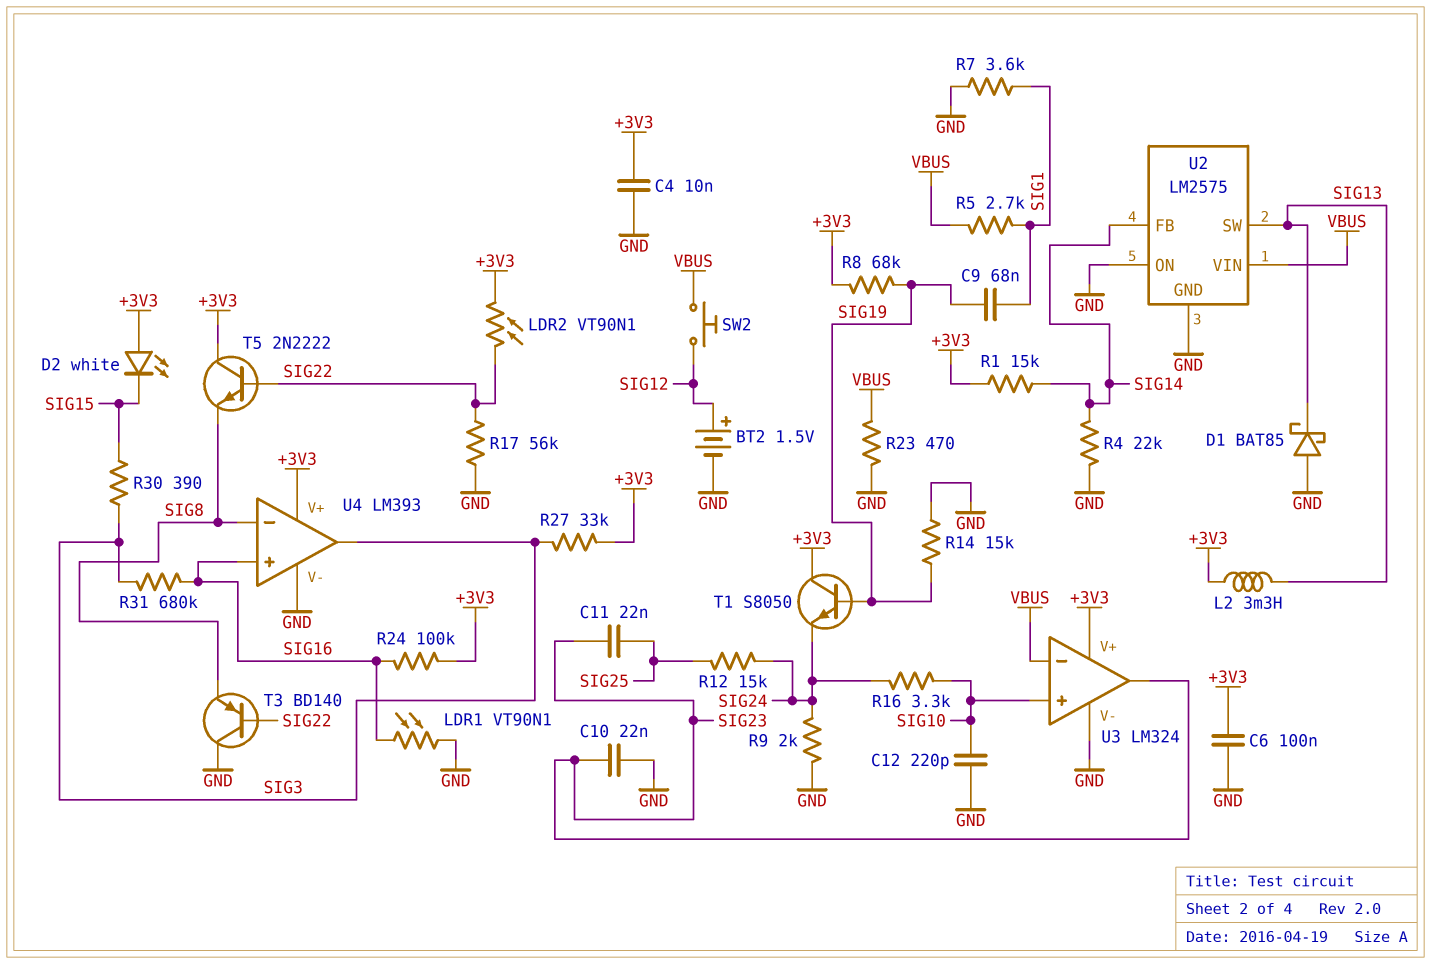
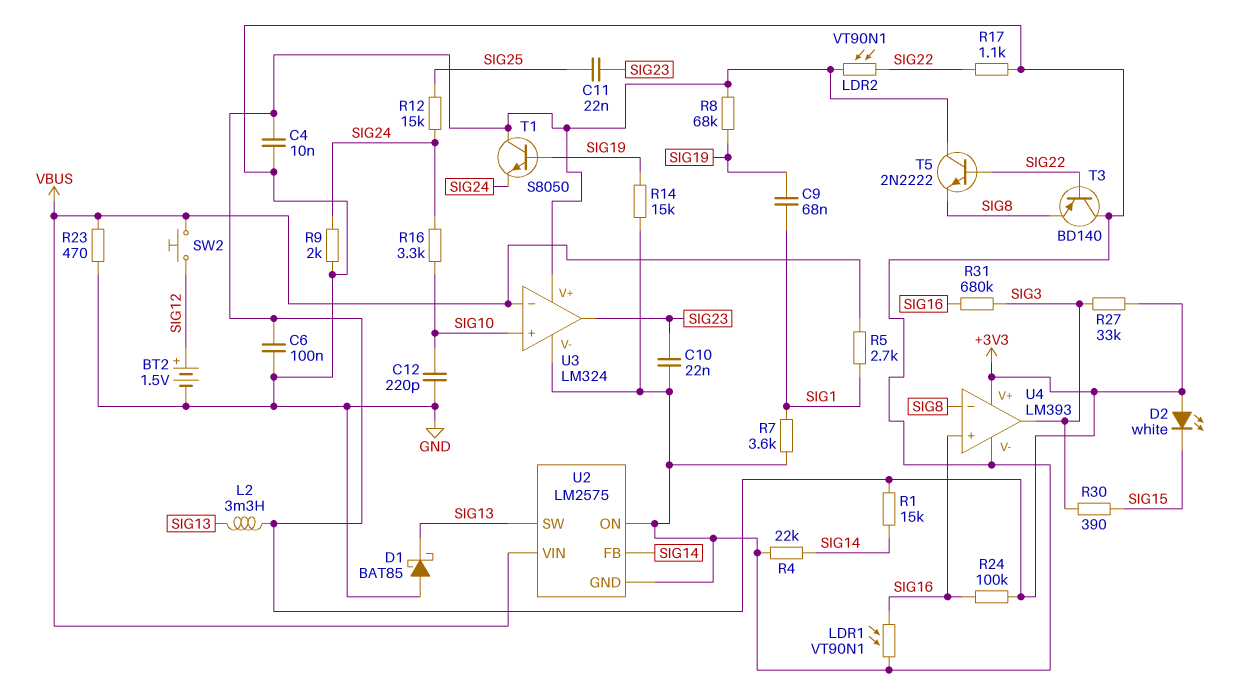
R17: 56k (GND, SIG22) -> 1.1k (GND, SIG22)

